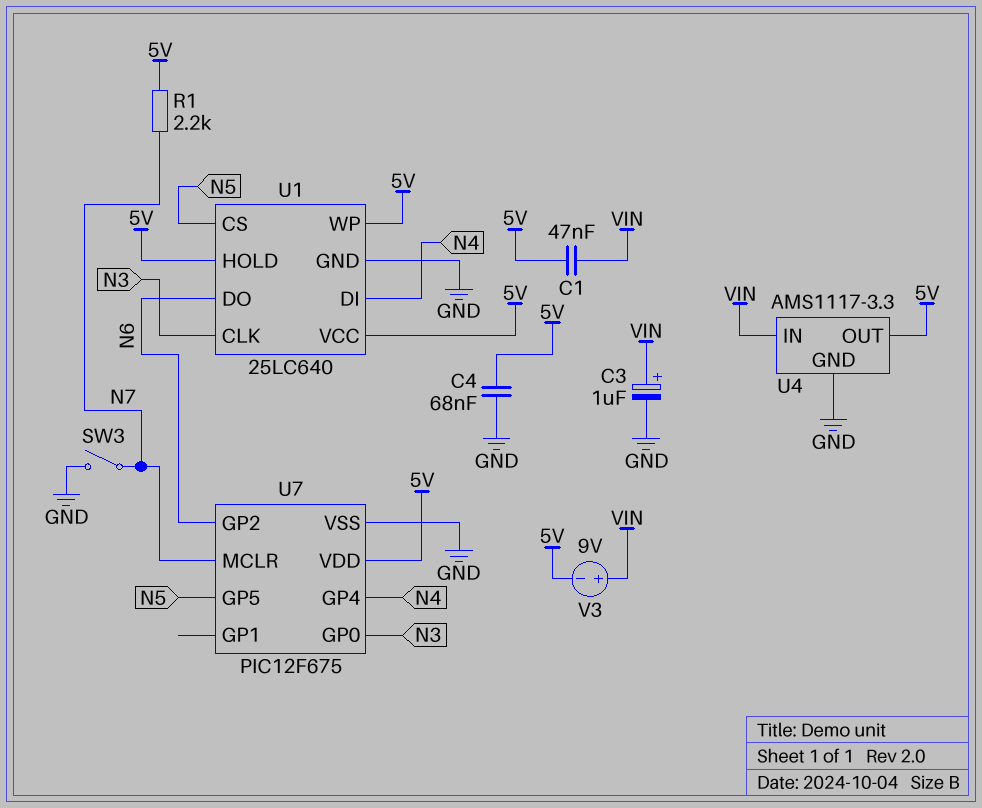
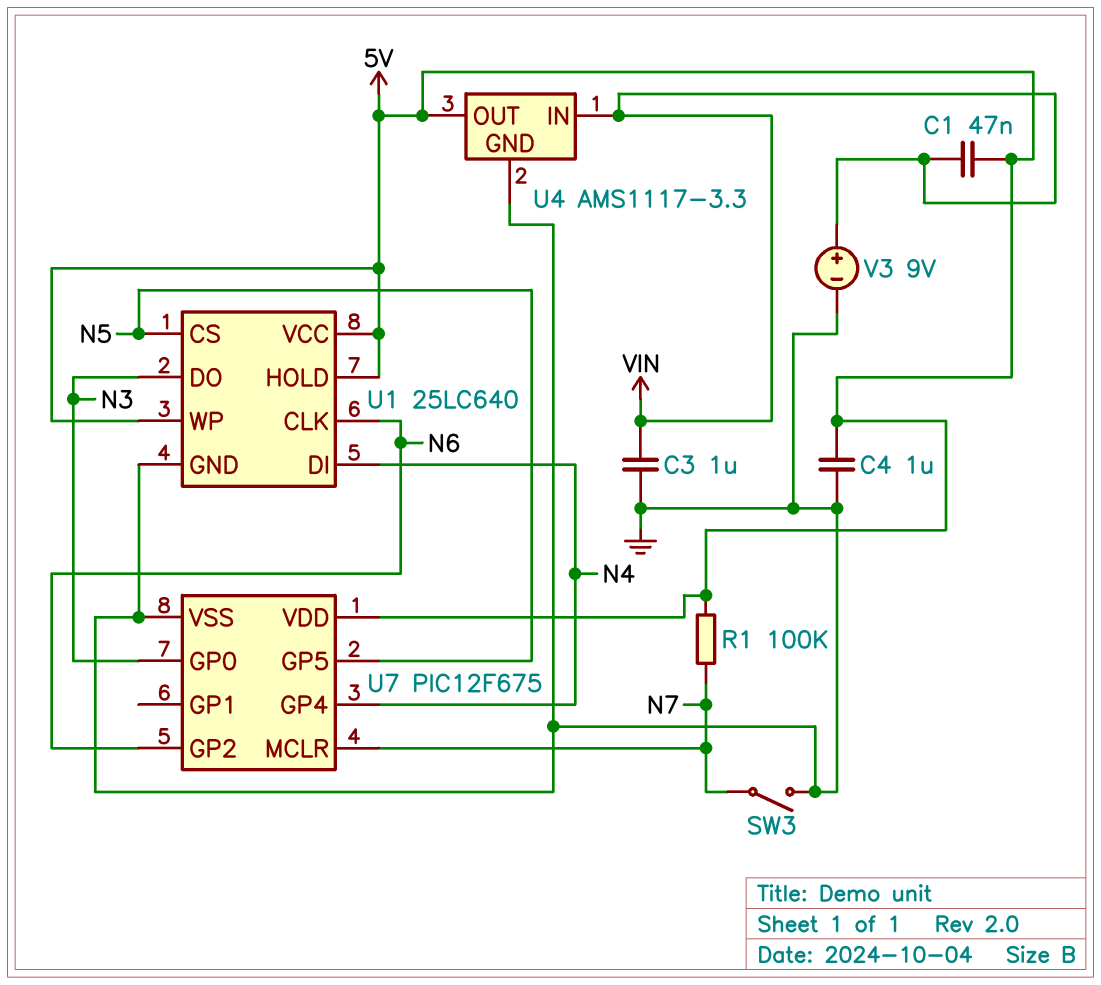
C3: 1uF (plus VIN, minus GND) -> 1uF (GND, VIN)
C4: 68nF (5V, GND) -> 1uF (5V, GND)
R1: 2.2k (5V, N7) -> 100k (5V, N7)
U1 pin CLK: N3 -> N6
U1 pin DO: N6 -> N3
V3: 9V (plus VIN, minus 5V) -> 9V (plus VIN, minus GND)

